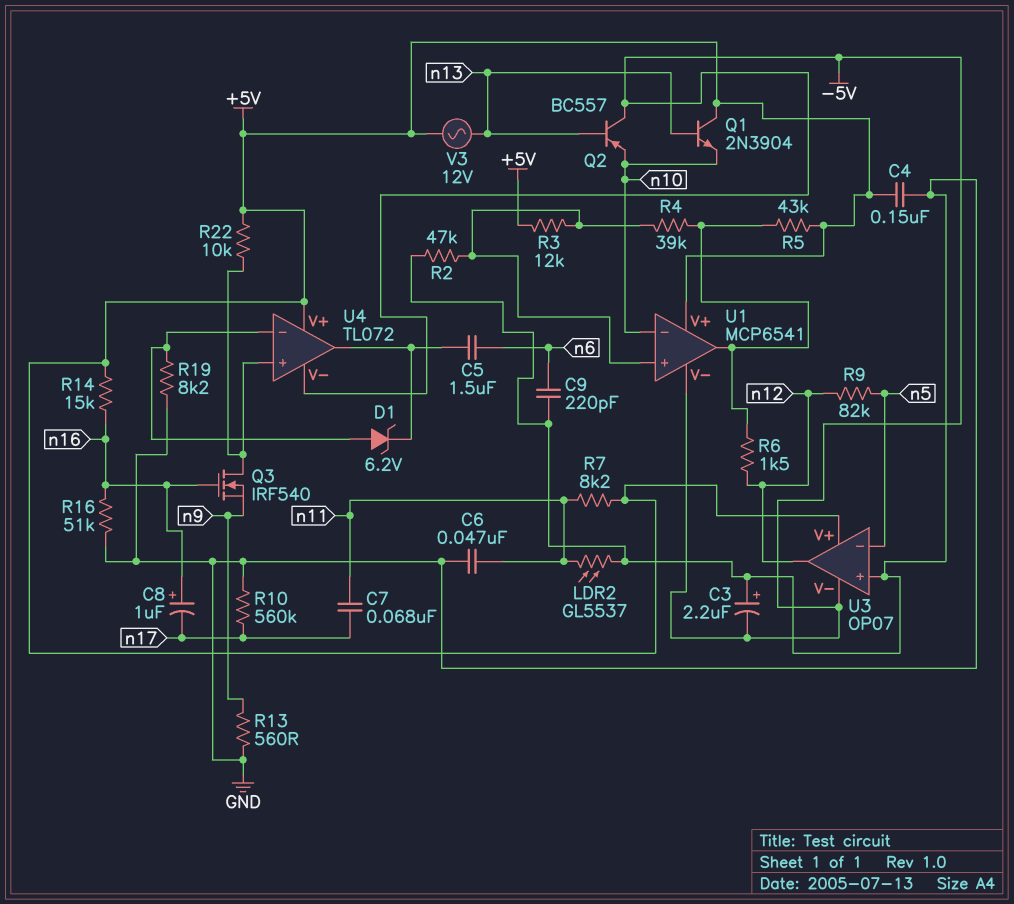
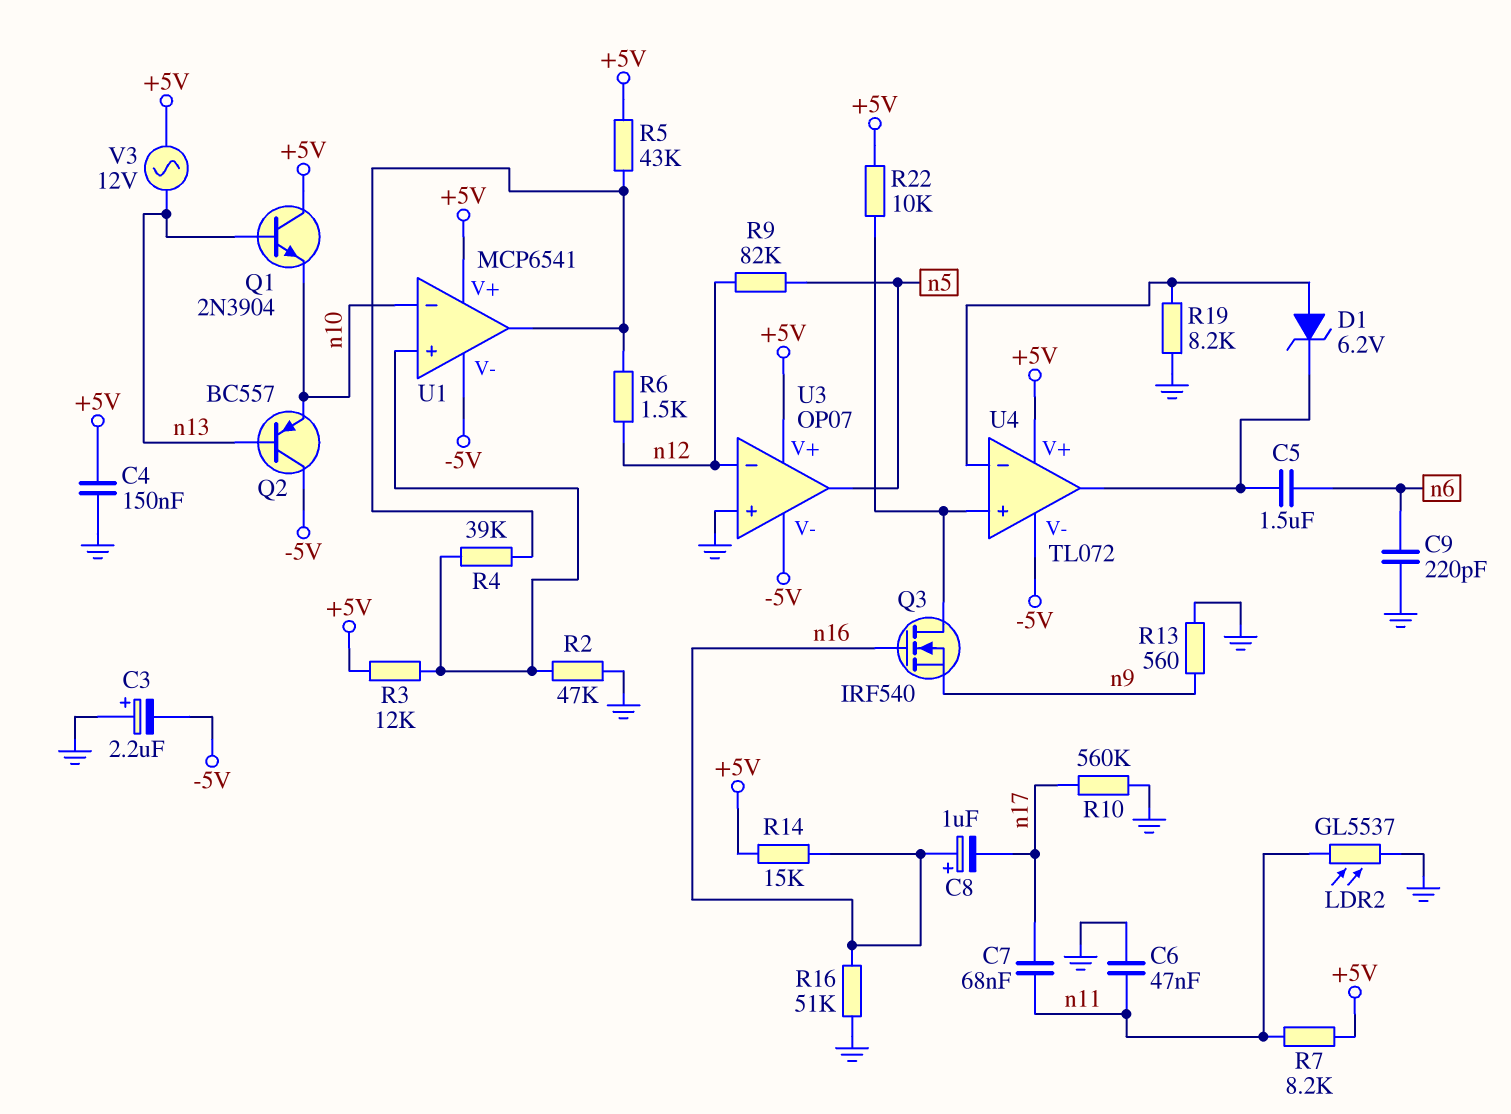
U3 pin in-: n5 -> n12
U3 pin out: n12 -> n5

